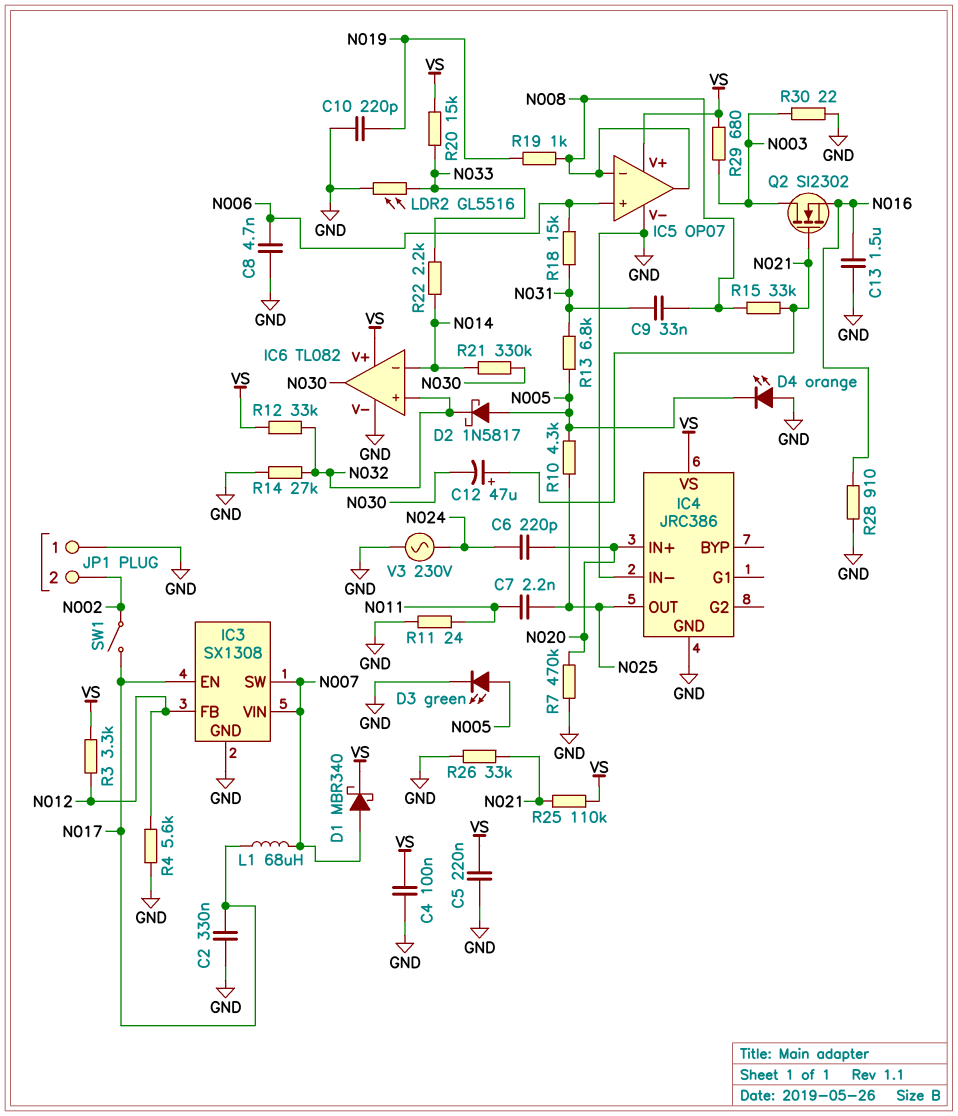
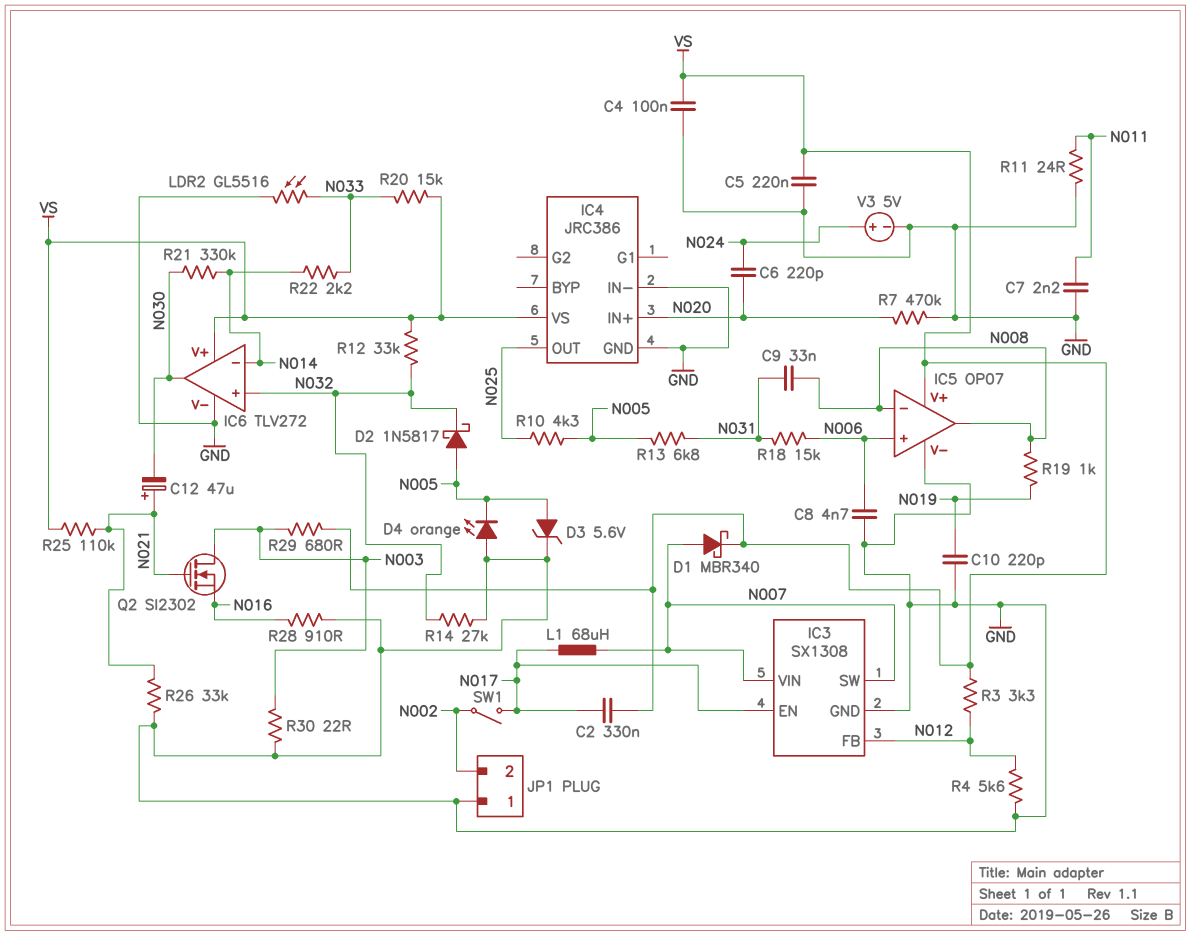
C2: 330nF (GND, N017) -> 330nF (N017, VS)
C7: 2.2nF (N011, N025) -> 2.2nF (GND, N011)
C13: 1.5uF (GND, N016) -> none
D3: LED green (A N005, K GND) -> zener 5.6V (A N005, K GND)
IC6: TL082 -> TLV272
R15: 33k (N008, N021) -> none
V3: AC 230V (GND, N024) -> 5V (plus N024, minus GND)

